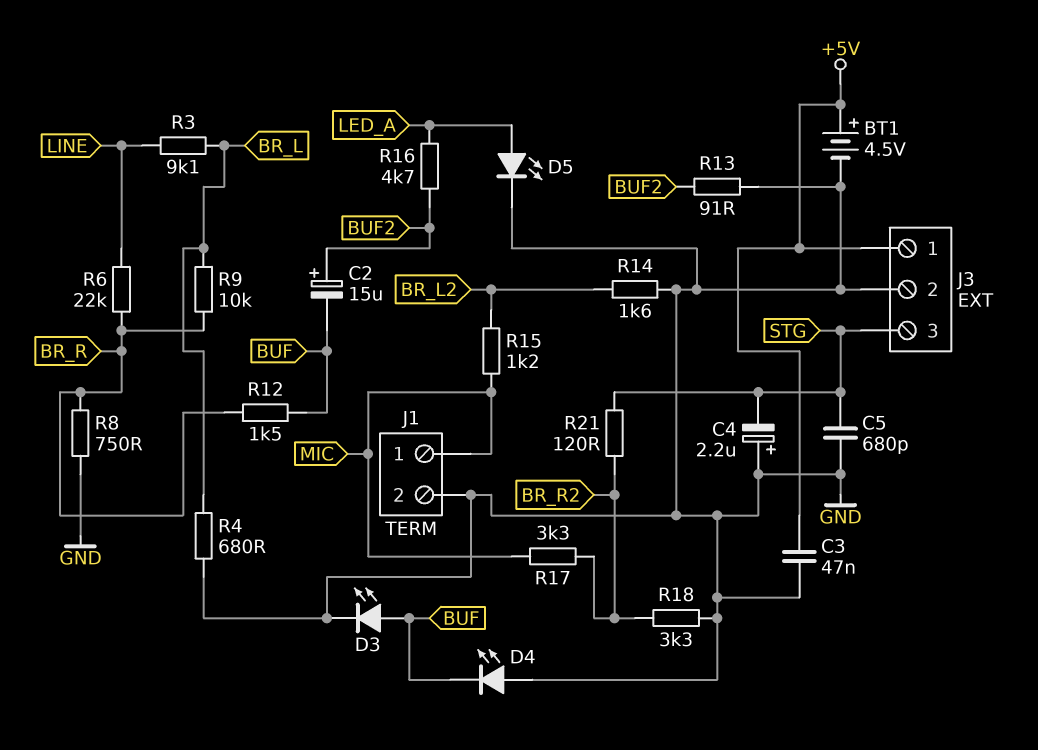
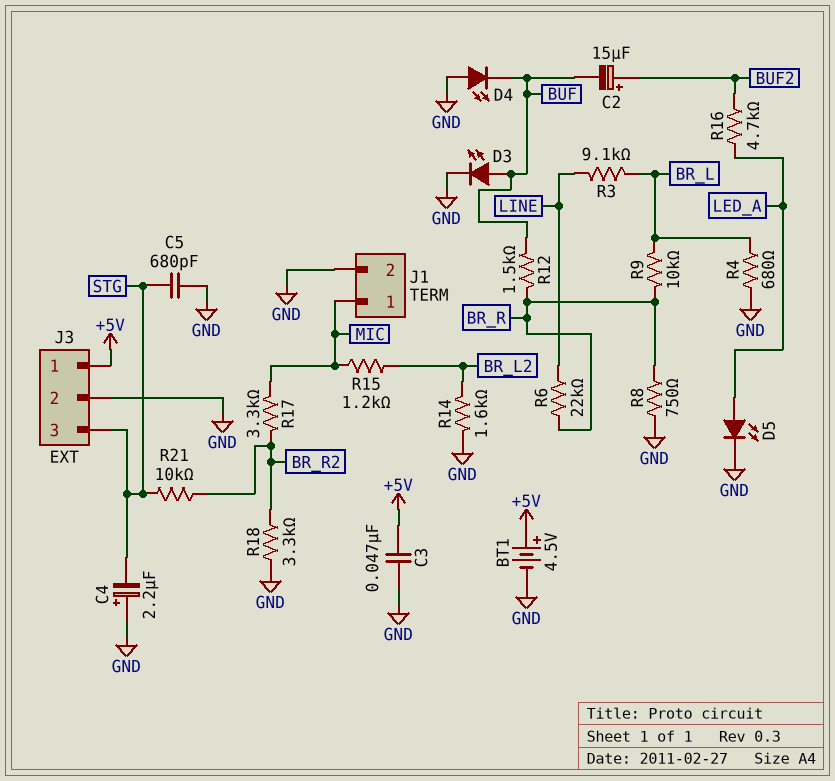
R13: 91 (BUF2, GND) -> none
R21: 120 (BR_R2, STG) -> 10k (BR_R2, STG)

